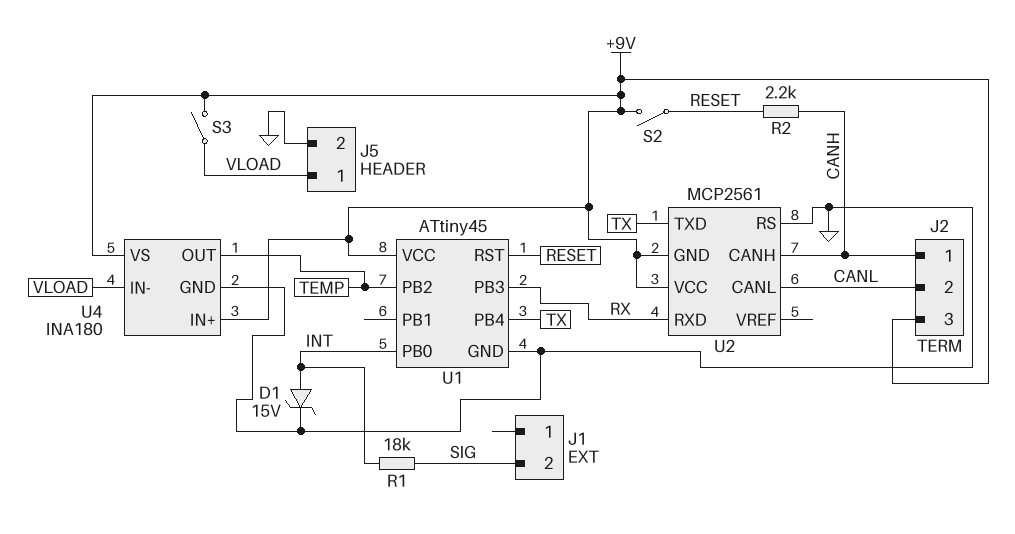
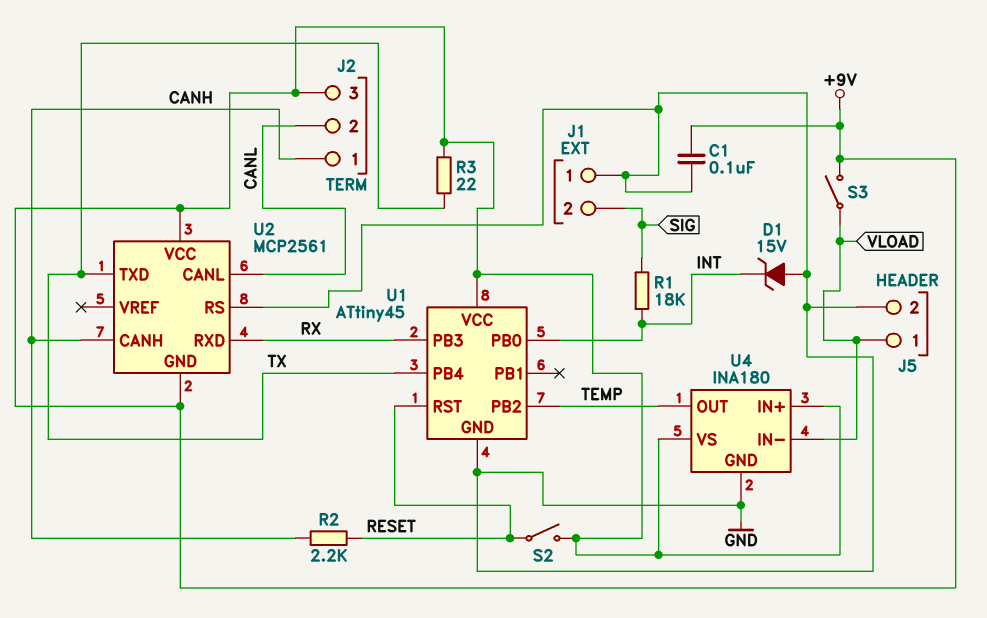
C1: none -> 100nF (+9V, GND)
D1: zener 15V (A INT, K GND) -> zener 15V (A GND, K INT)
J1 pin 1: none -> GND
R3: none -> 22 (+9V, TX)

